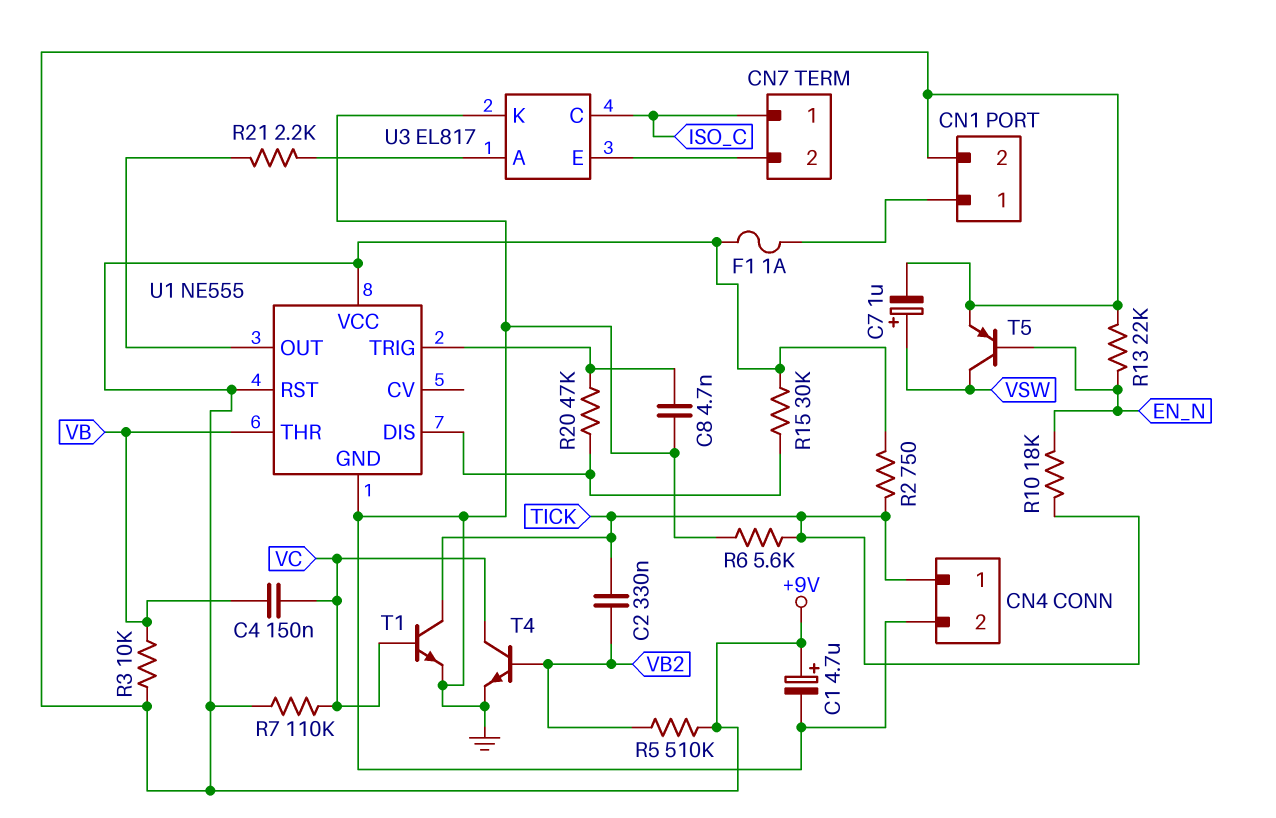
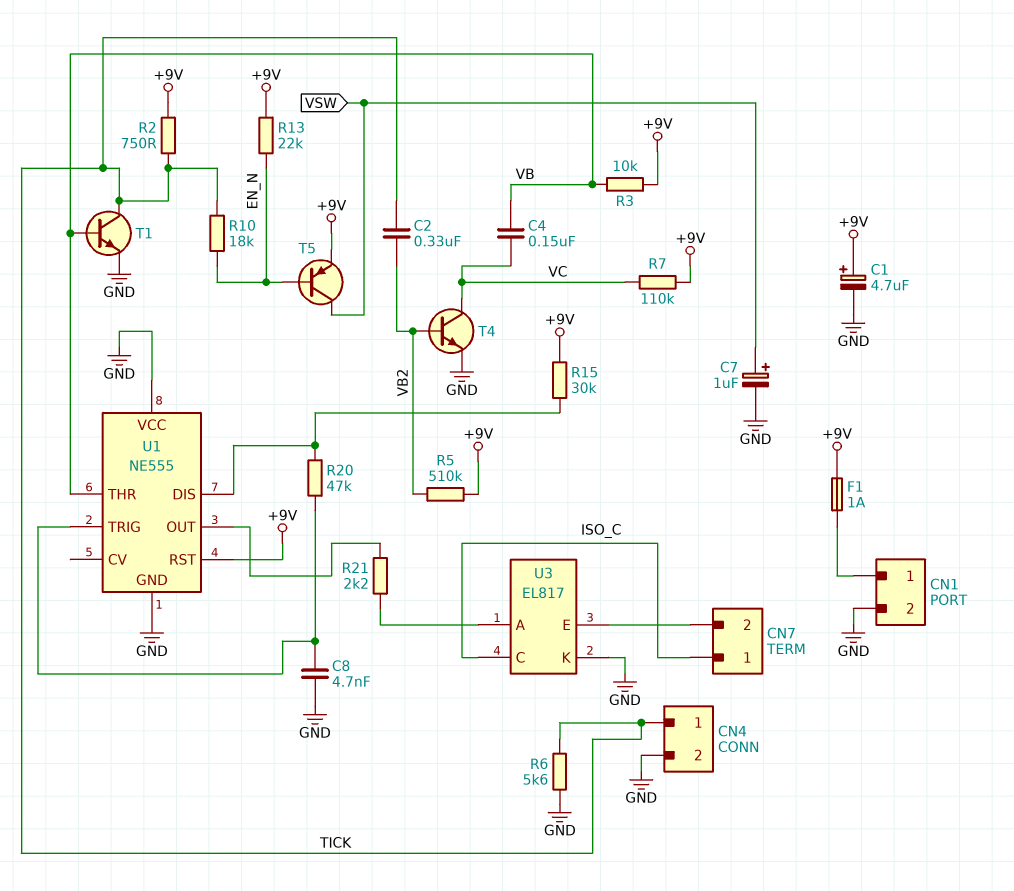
C7: 1uF (plus VSW, minus +9V) -> 1uF (plus VSW, minus GND)
CN1 pin 2: +9V -> GND
T1: NPN (B VC, C TICK, E GND) -> NPN (B VB, C TICK, E GND)
U1 pin VCC: +9V -> GND

